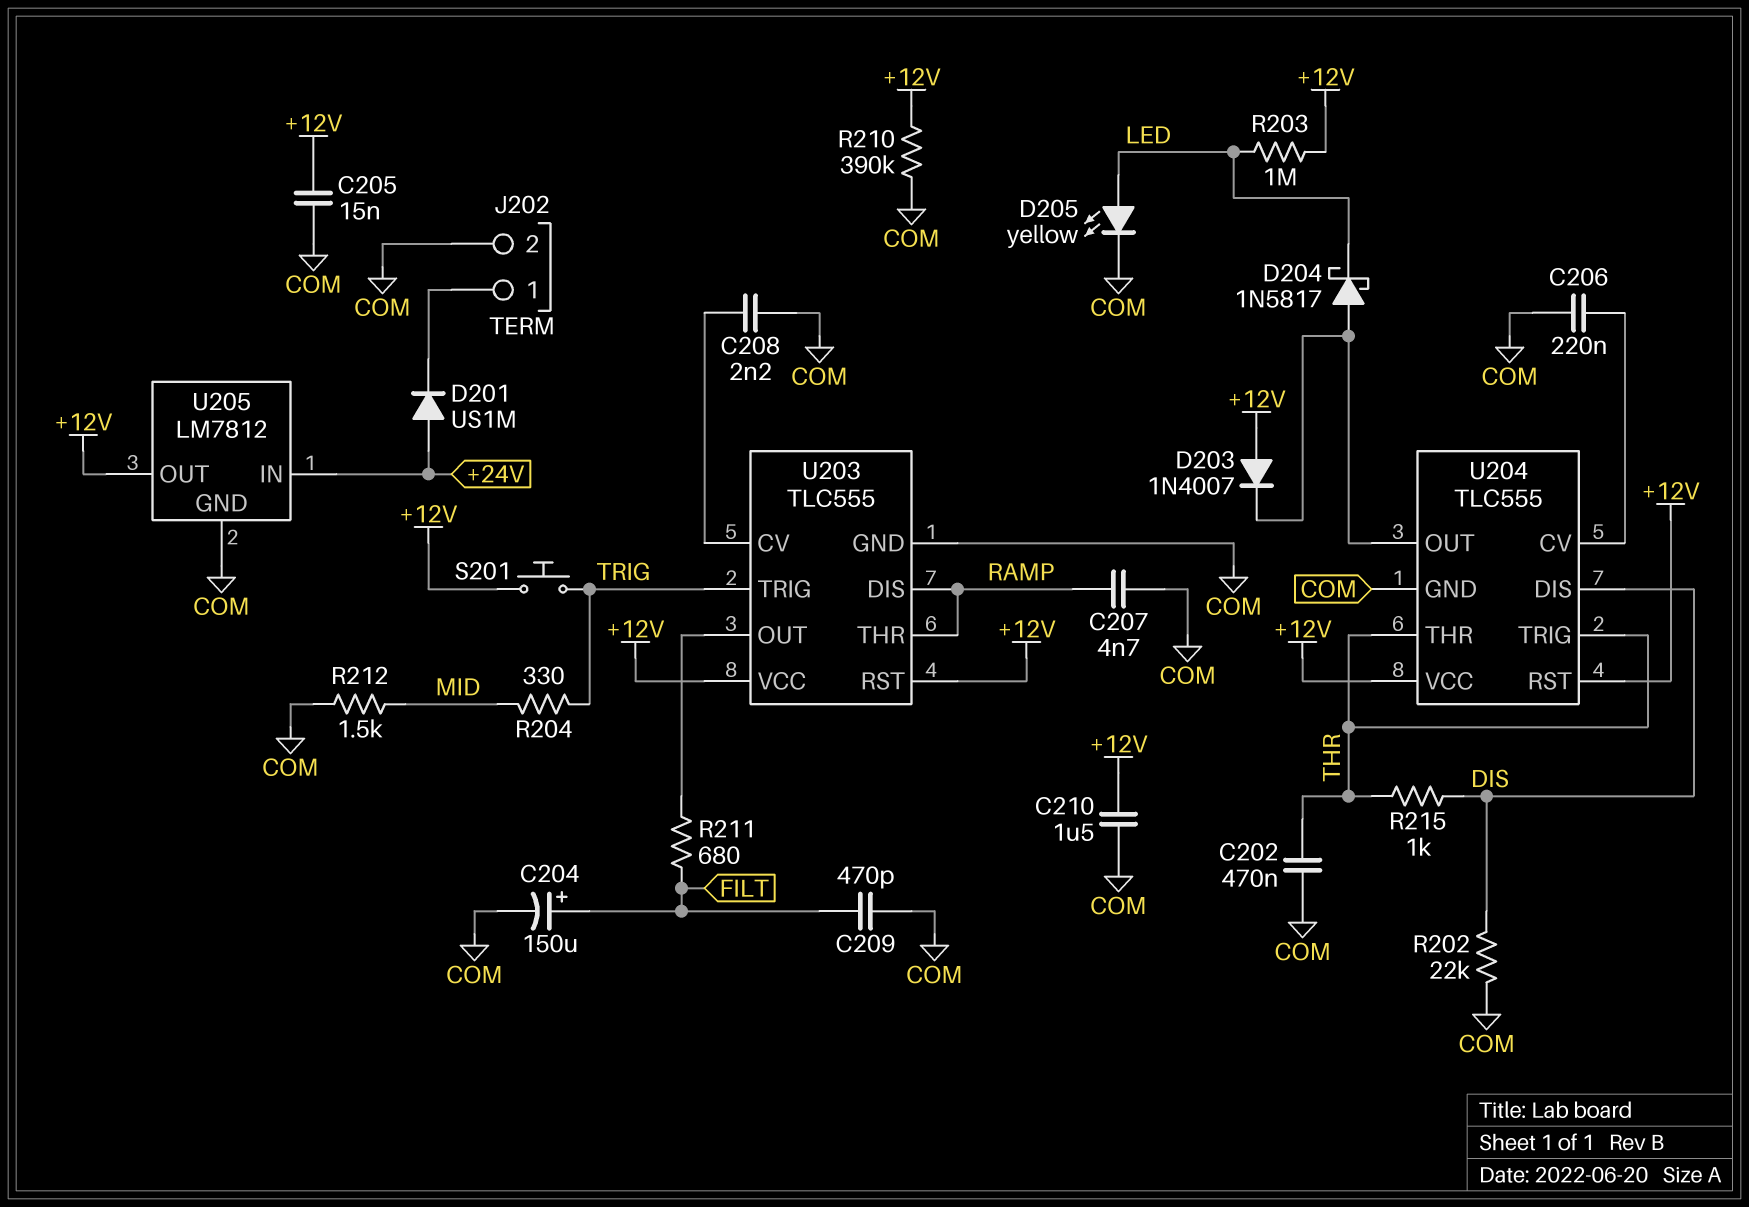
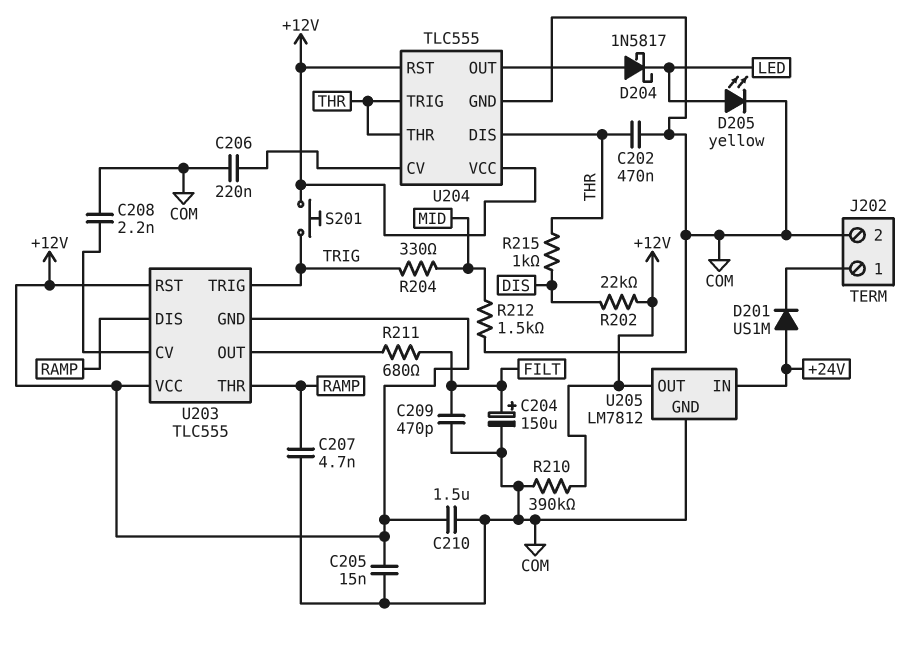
D203: diode 1N4007 (A +12V, K U204/OUT) -> none
R202: 22k (COM, DIS) -> 22k (+12V, DIS)
R203: 1M (+12V, LED) -> none
U203 pin GND: COM -> +12V
U204 pin DIS: DIS -> THR

